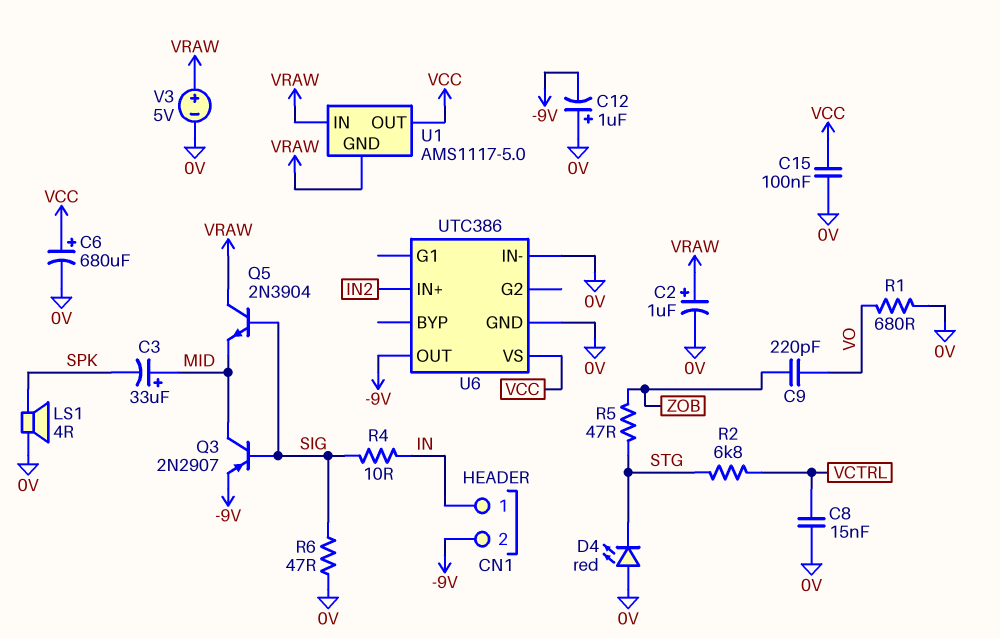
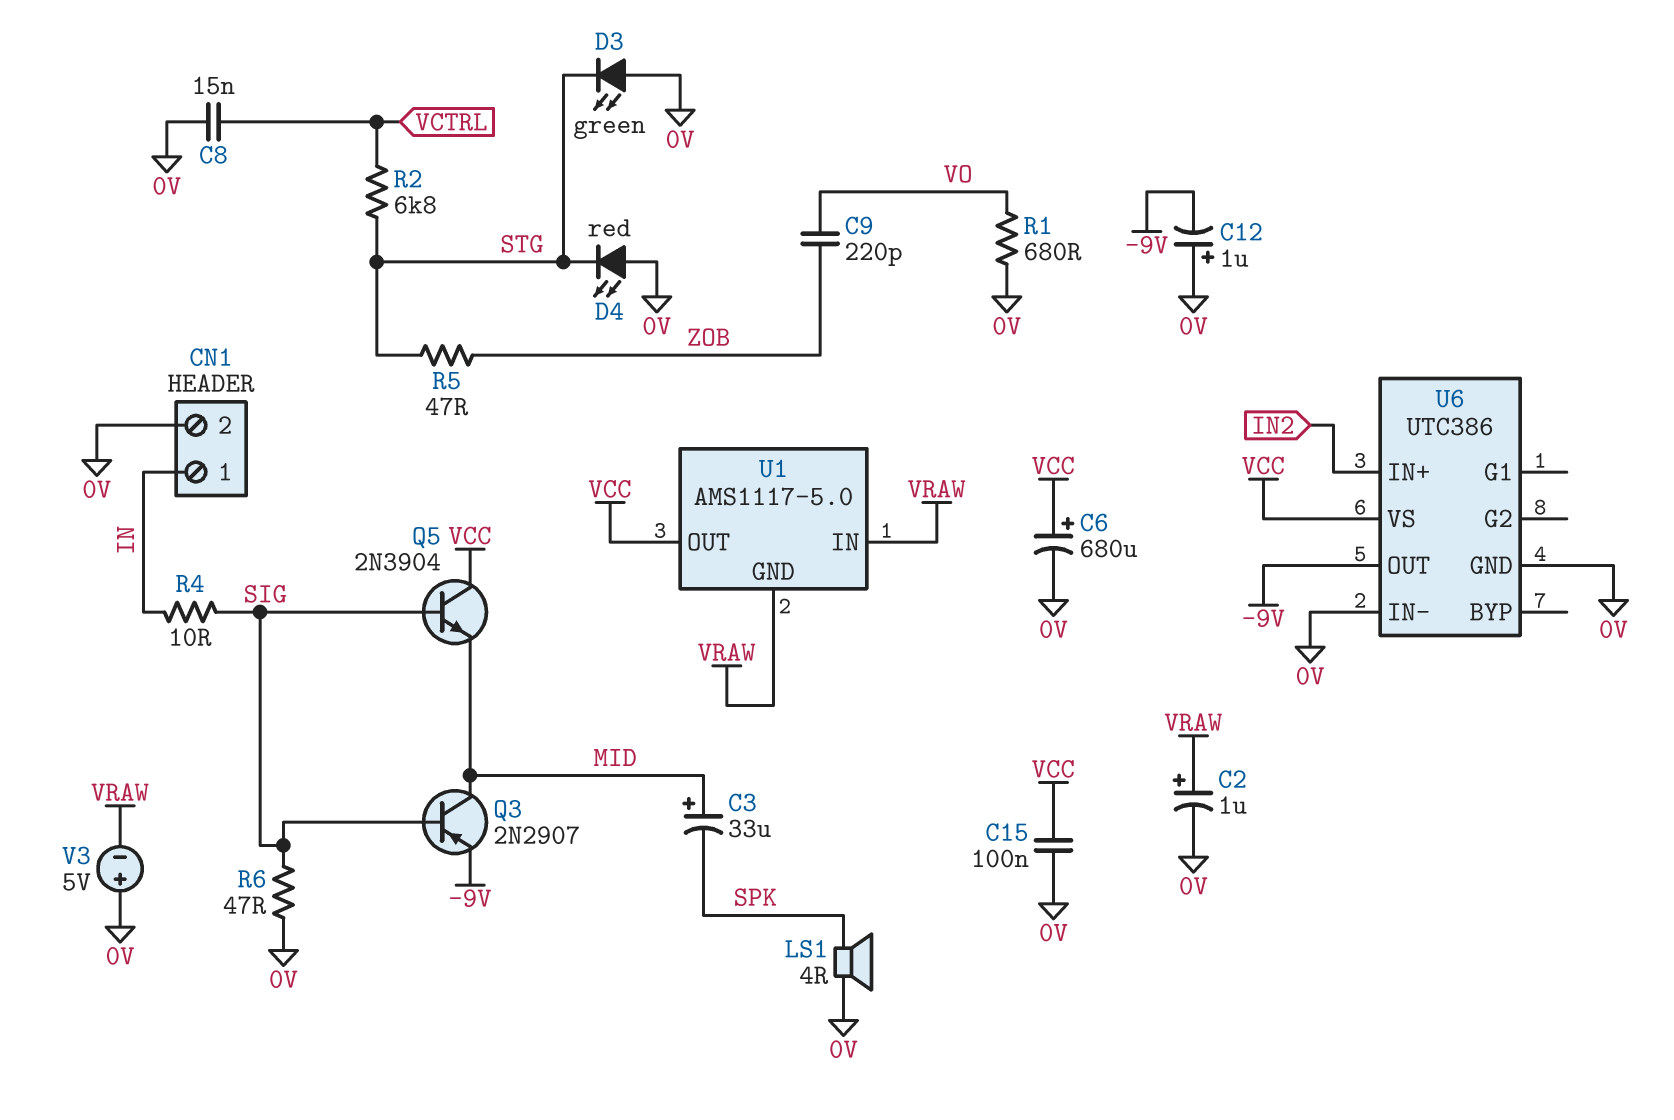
CN1 pin 2: -9V -> 0V
D3: none -> LED green (A 0V, K STG)
Q5: NPN 2N3904 (B SIG, C VRAW, E MID) -> NPN 2N3904 (B SIG, C VCC, E MID)
V3: 5V (plus VRAW, minus 0V) -> 5V (plus 0V, minus VRAW)

